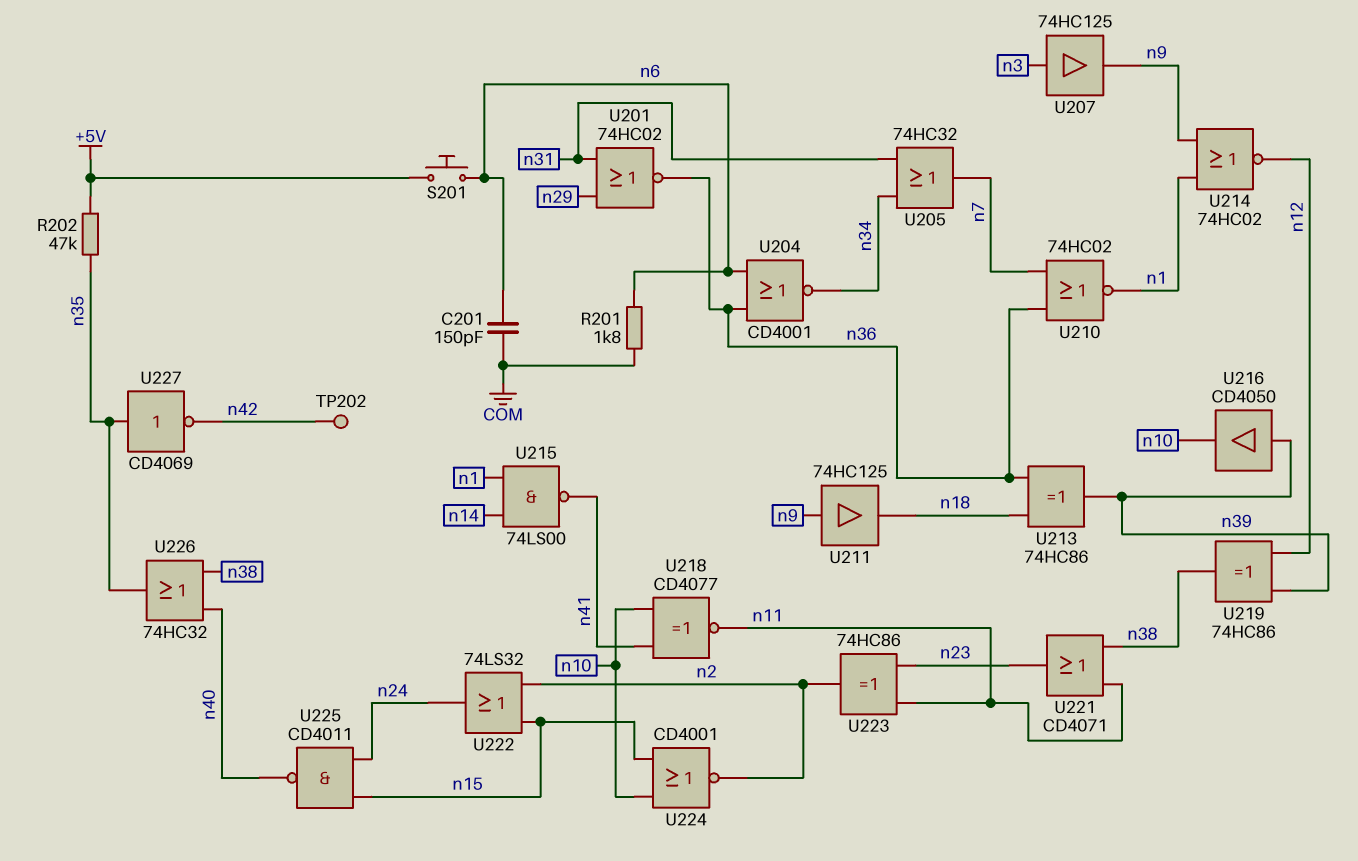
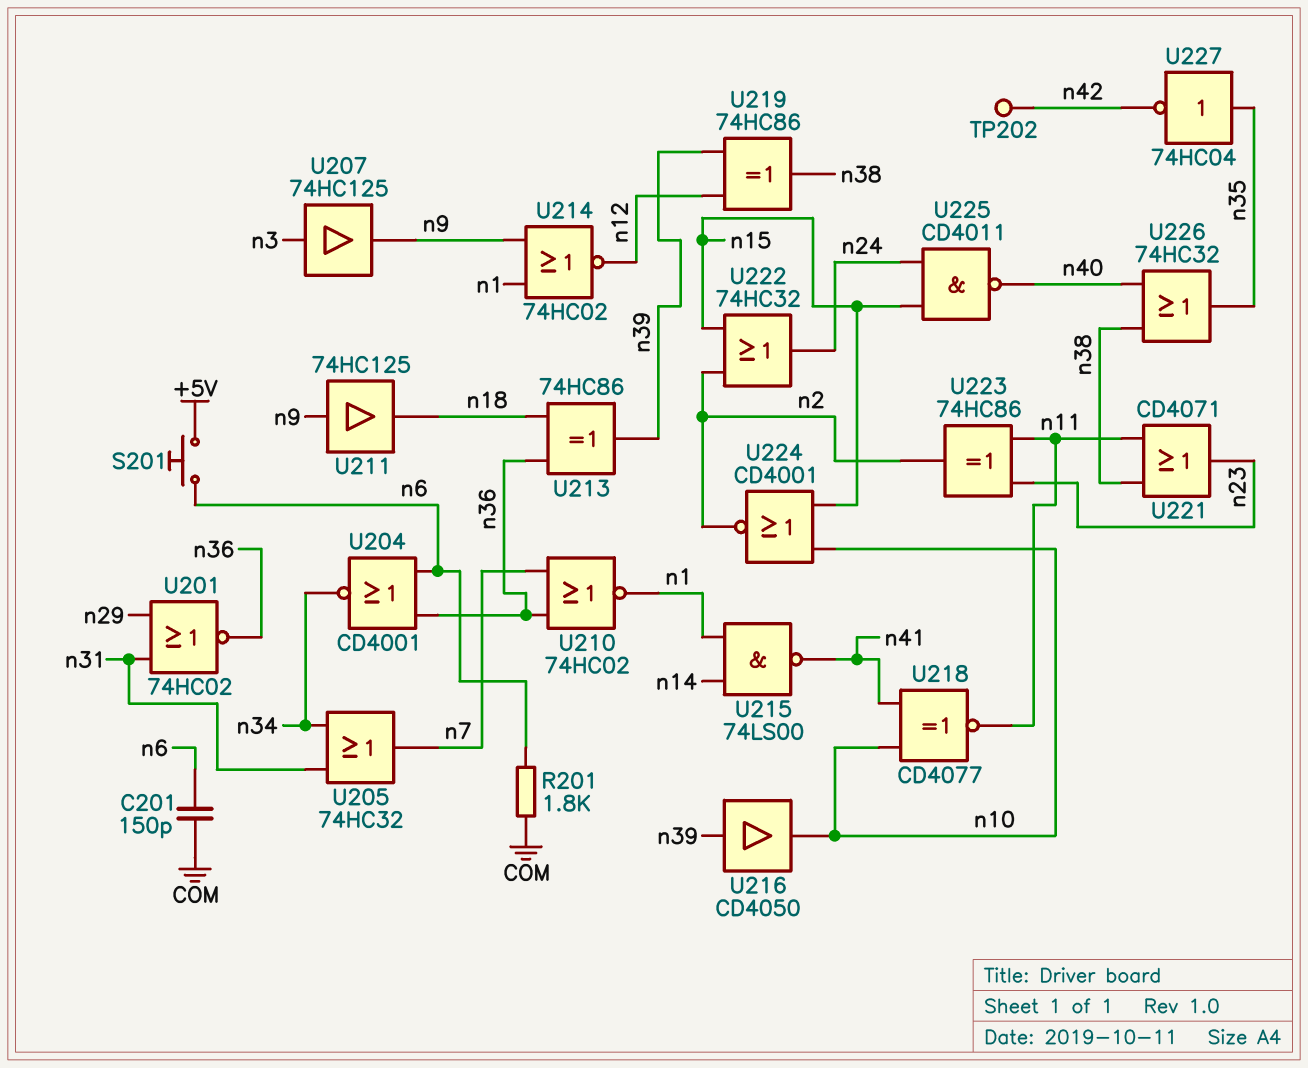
R202: 47k (+5V, n35) -> none
U222: OR 74LS32 (in n2, in n15, out n24) -> OR 74HC32 (in n2, in n15, out n24)
U227: NOT CD4069 (in n35, out n42) -> NOT 74HC04 (in n35, out n42)

